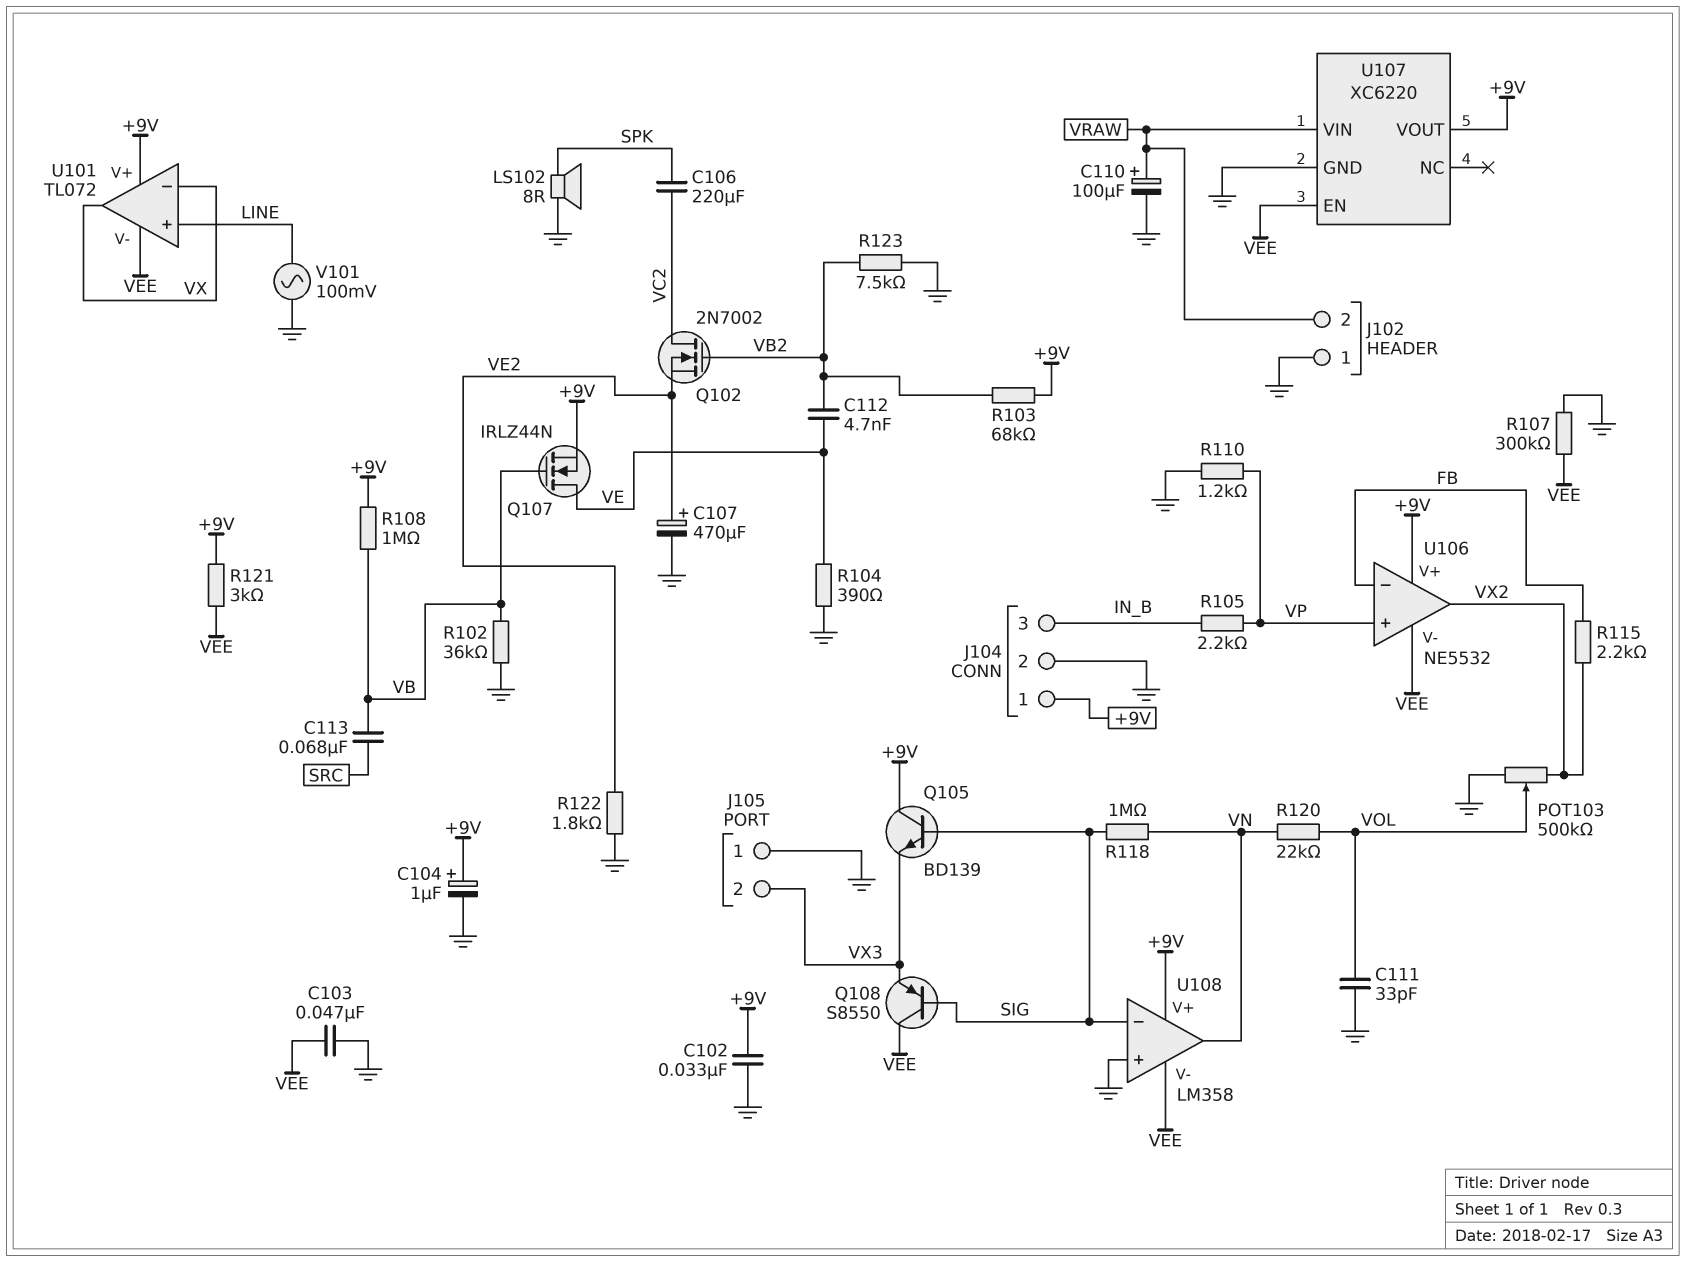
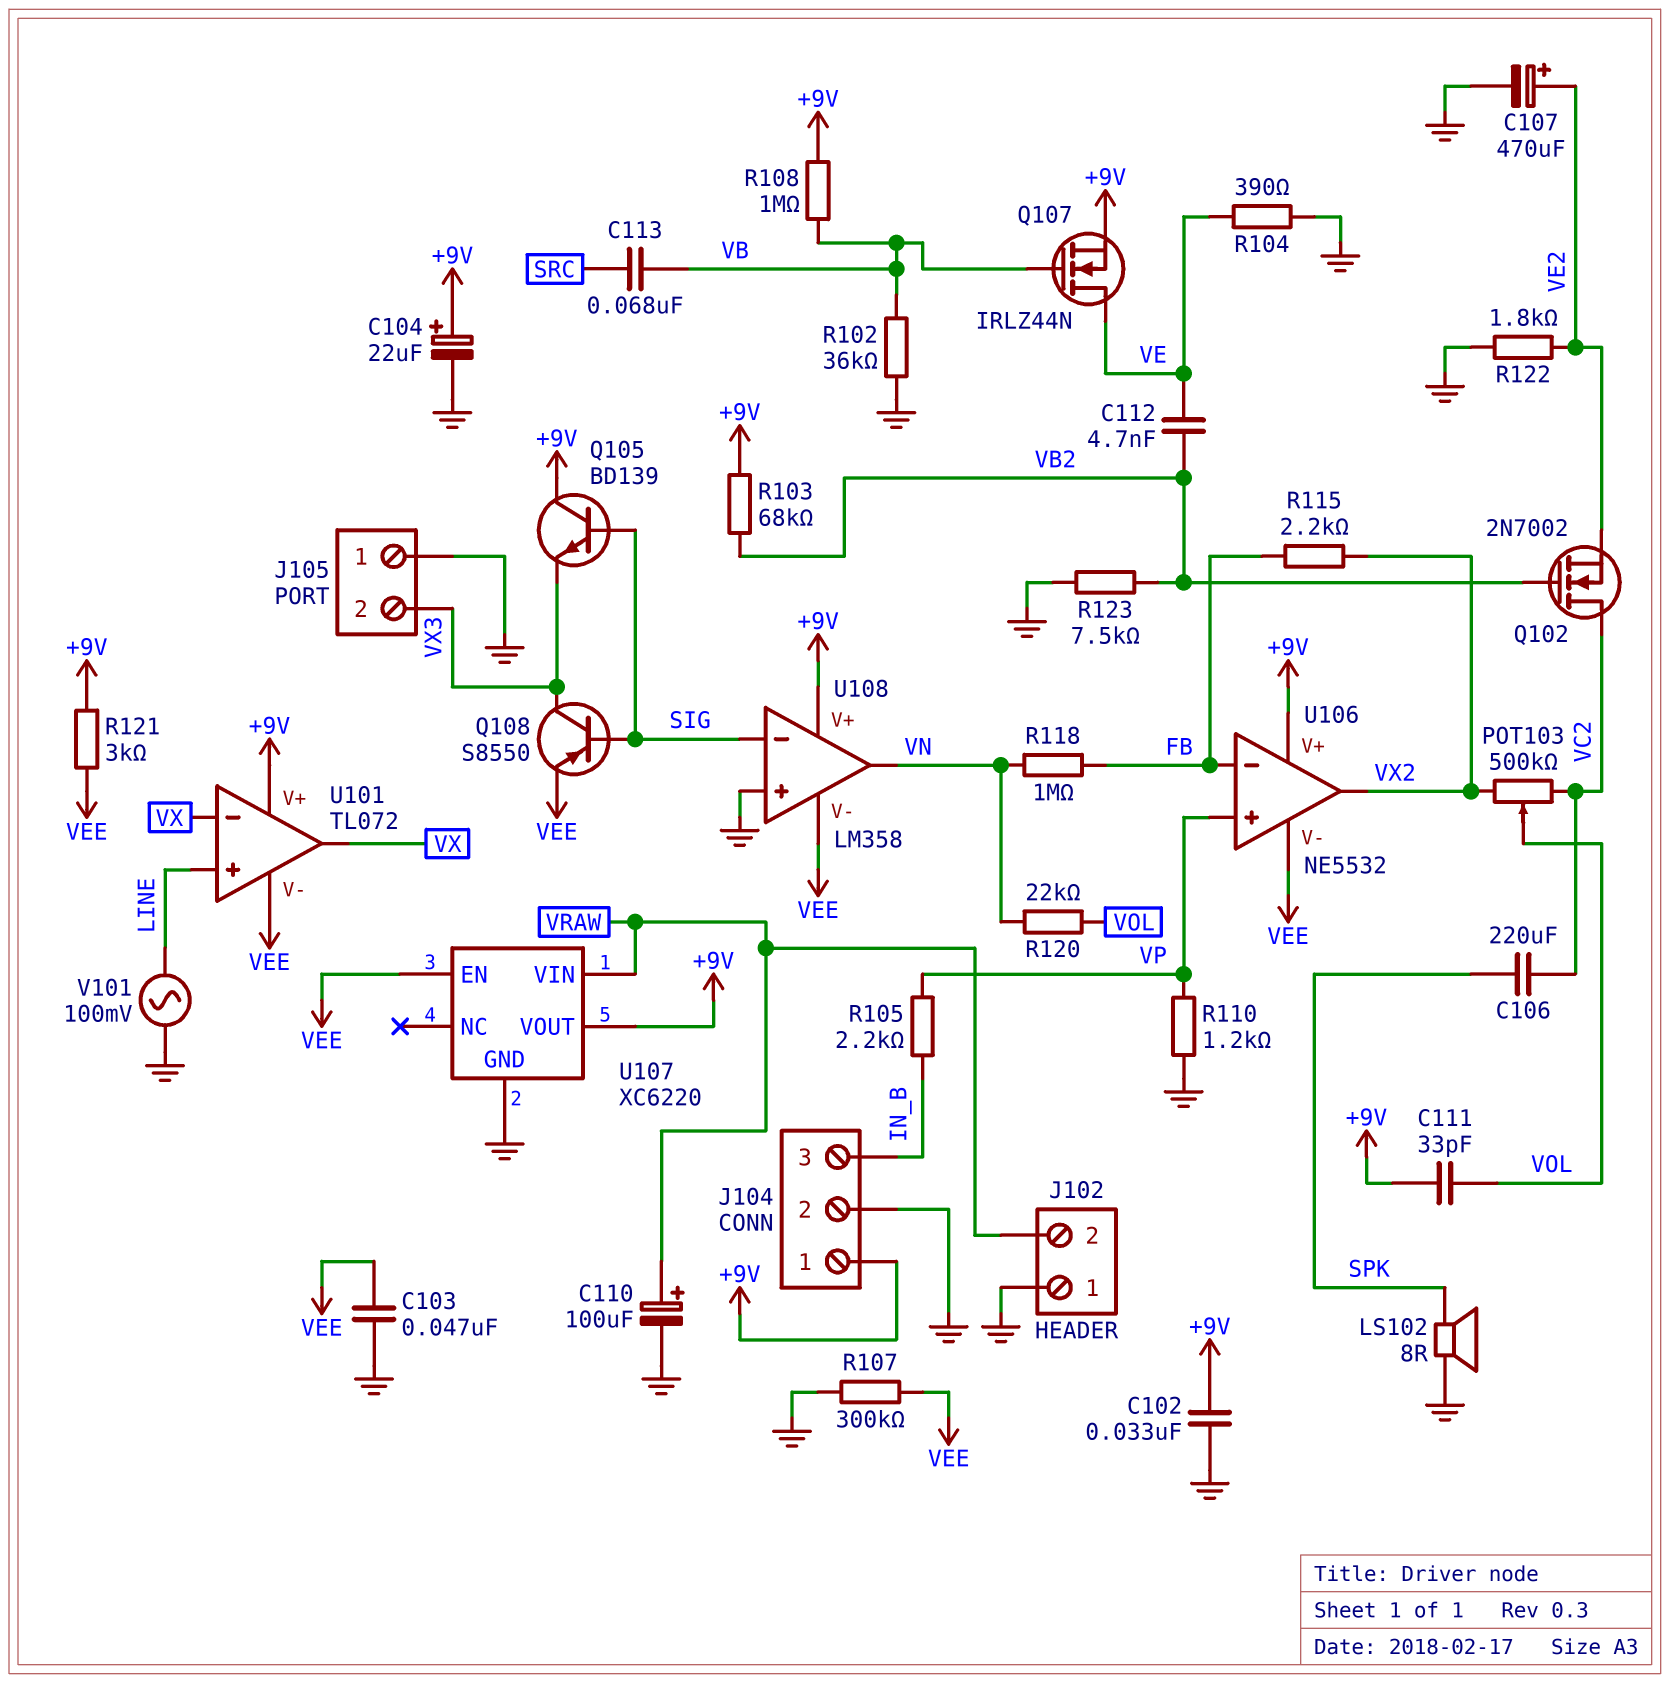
C104: 1uF (plus +9V, minus GND) -> 22uF (plus +9V, minus GND)
C111: 33pF (GND, VOL) -> 33pF (+9V, VOL)
POT103: 500k (GND, VX2, wiper VOL) -> 500k (VC2, VX2, wiper VOL)
Q108: PNP S8550 (B SIG, C VEE, E VX3) -> PNP S8550 (B SIG, C VX3, E VEE)
R118: 1M (SIG, VN) -> 1M (FB, VN)

